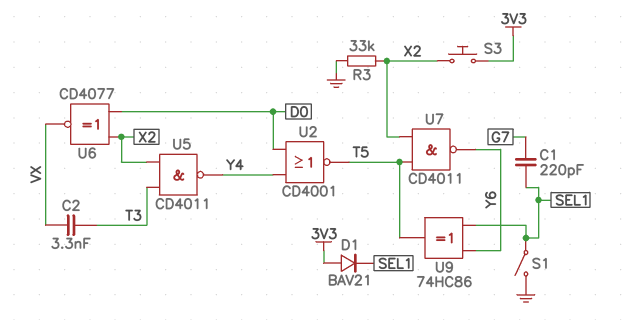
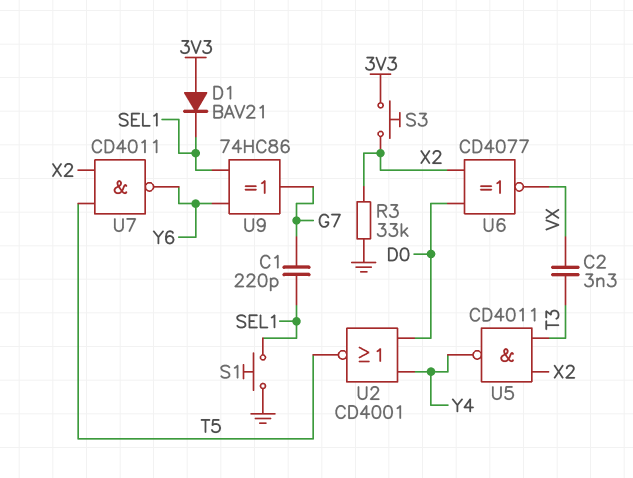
S1: switch (GND, SEL1) -> button (GND, SEL1)
U9: XOR 74HC86 (in SEL1, in Y6, out T5) -> XOR 74HC86 (in SEL1, in Y6, out G7)

